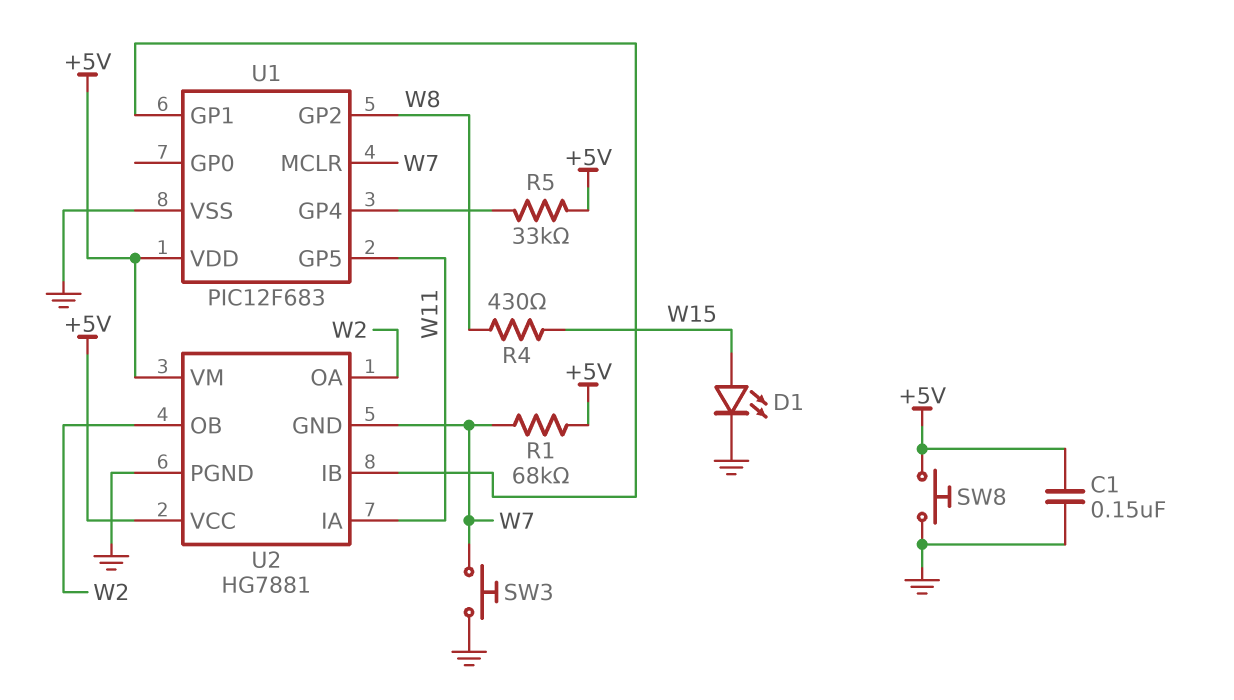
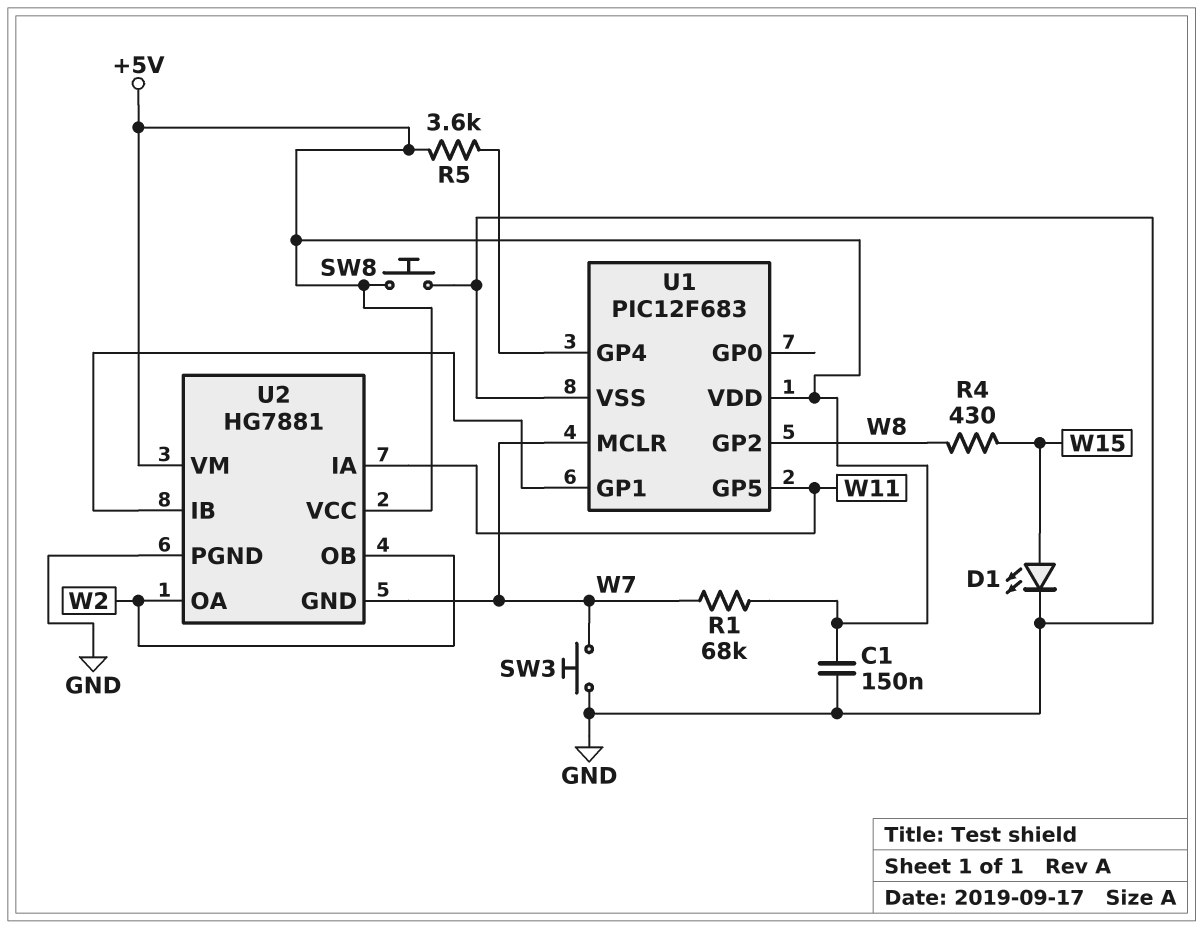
R5: 33k (+5V, U1/GP4) -> 3.6k (+5V, U1/GP4)

